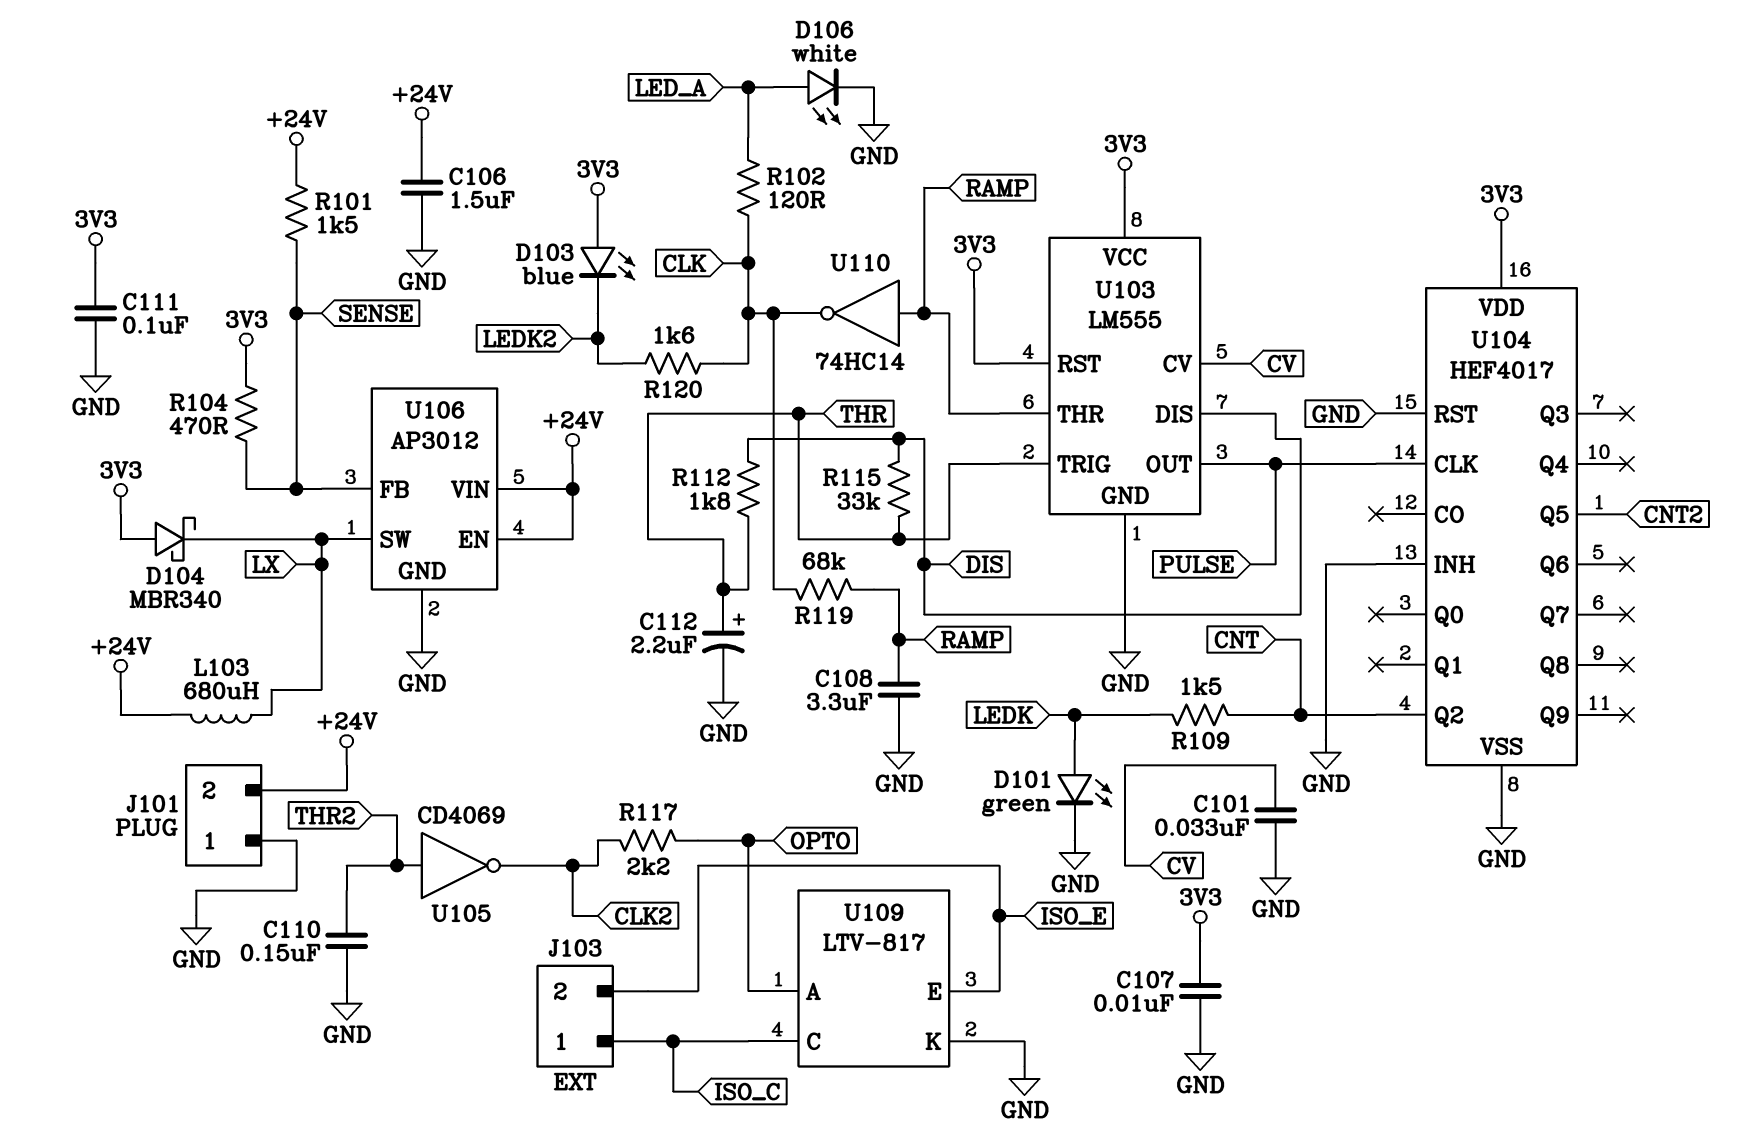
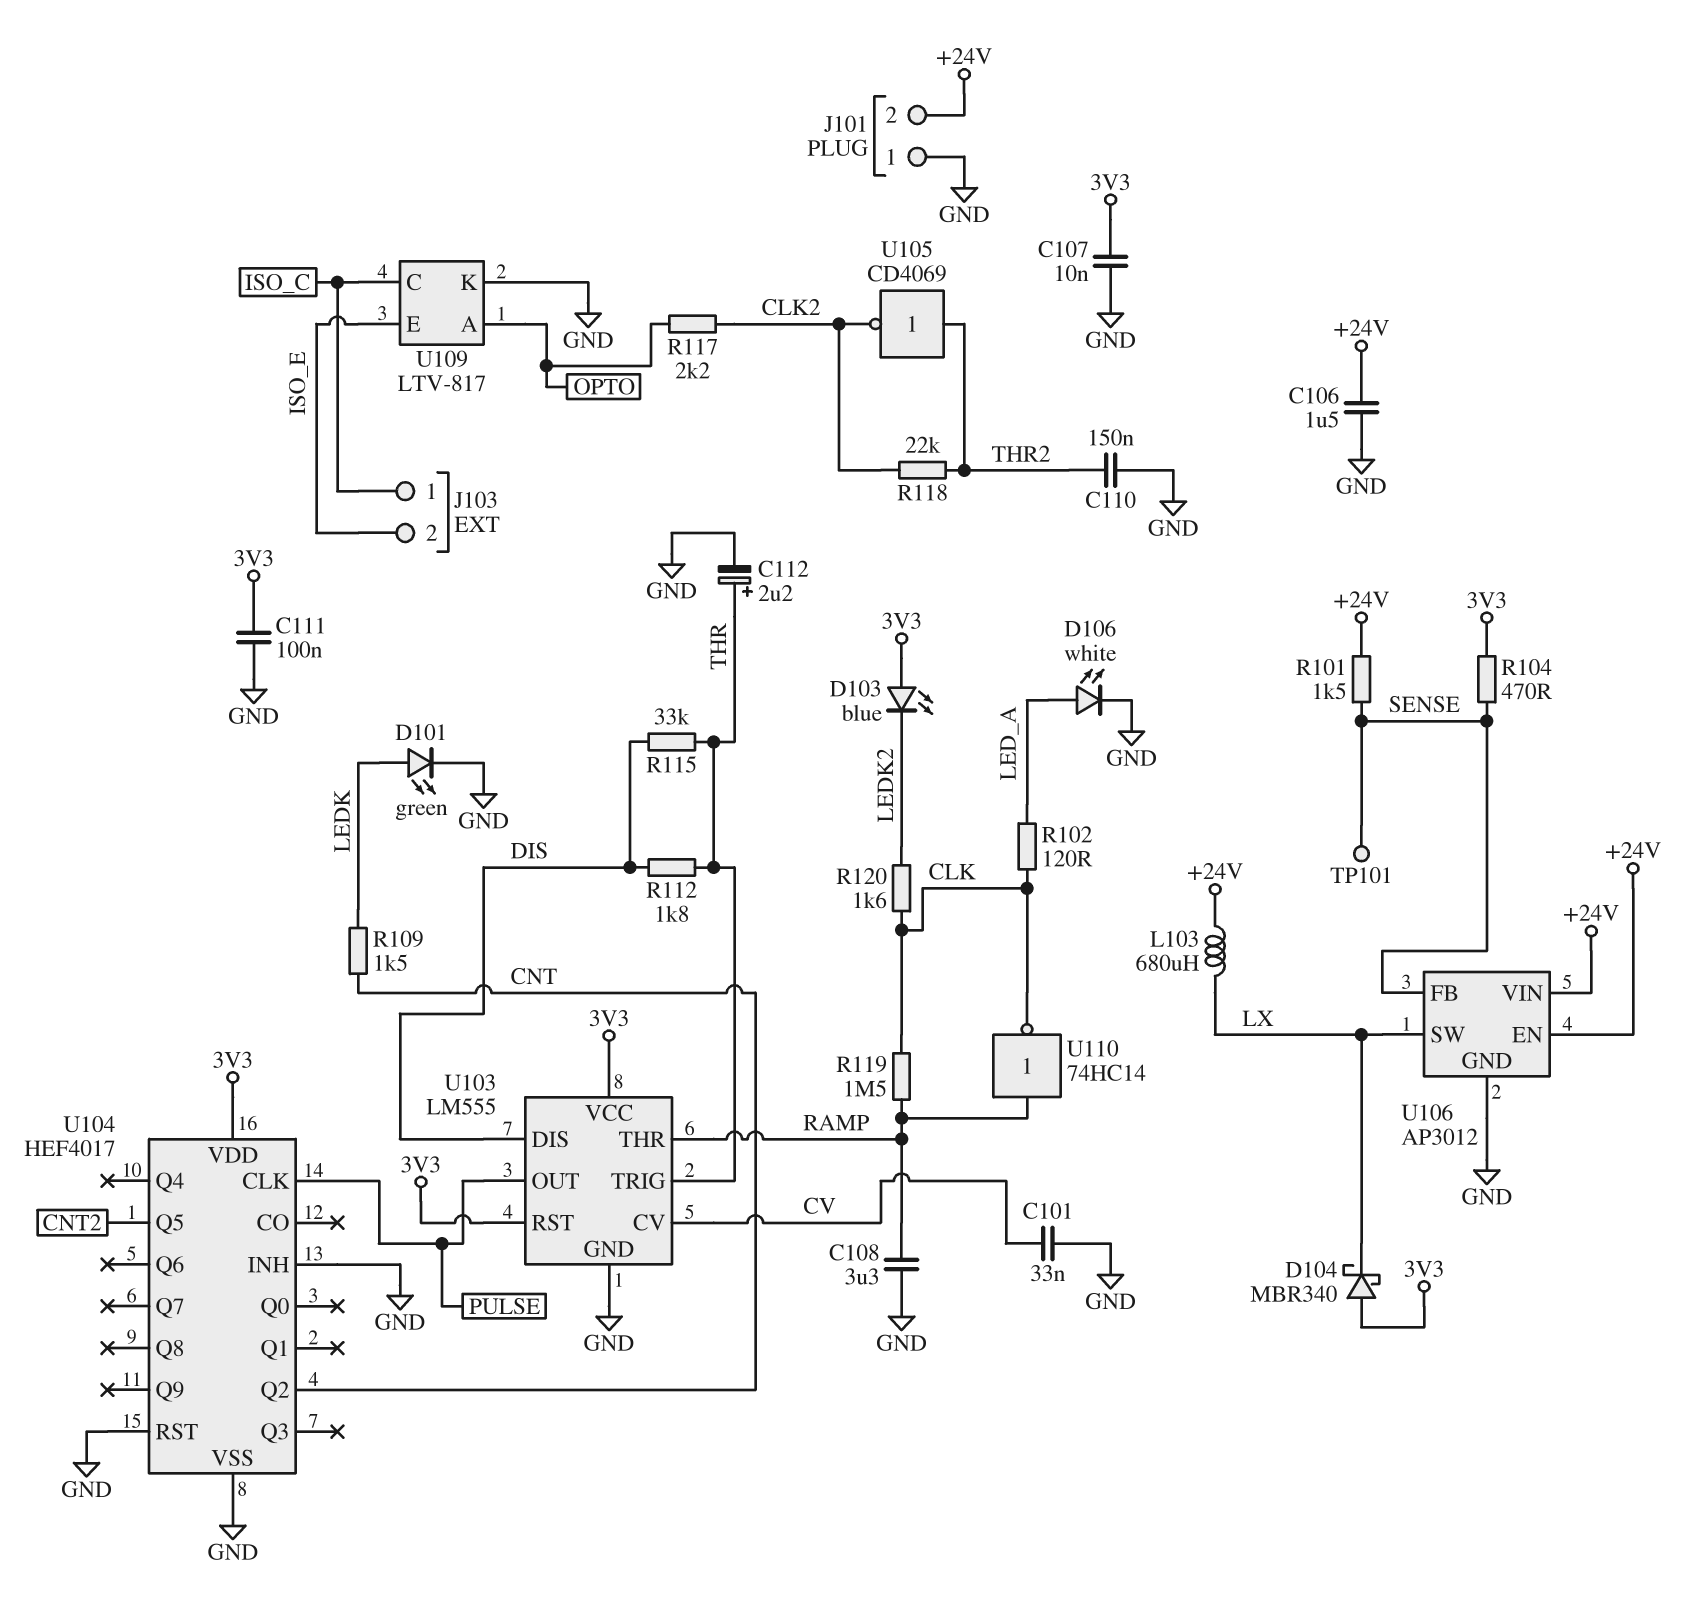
R118: none -> 22k (CLK2, THR2)
R119: 68k (CLK, RAMP) -> 1.5M (CLK, RAMP)
TP101: none -> test point (SENSE)

